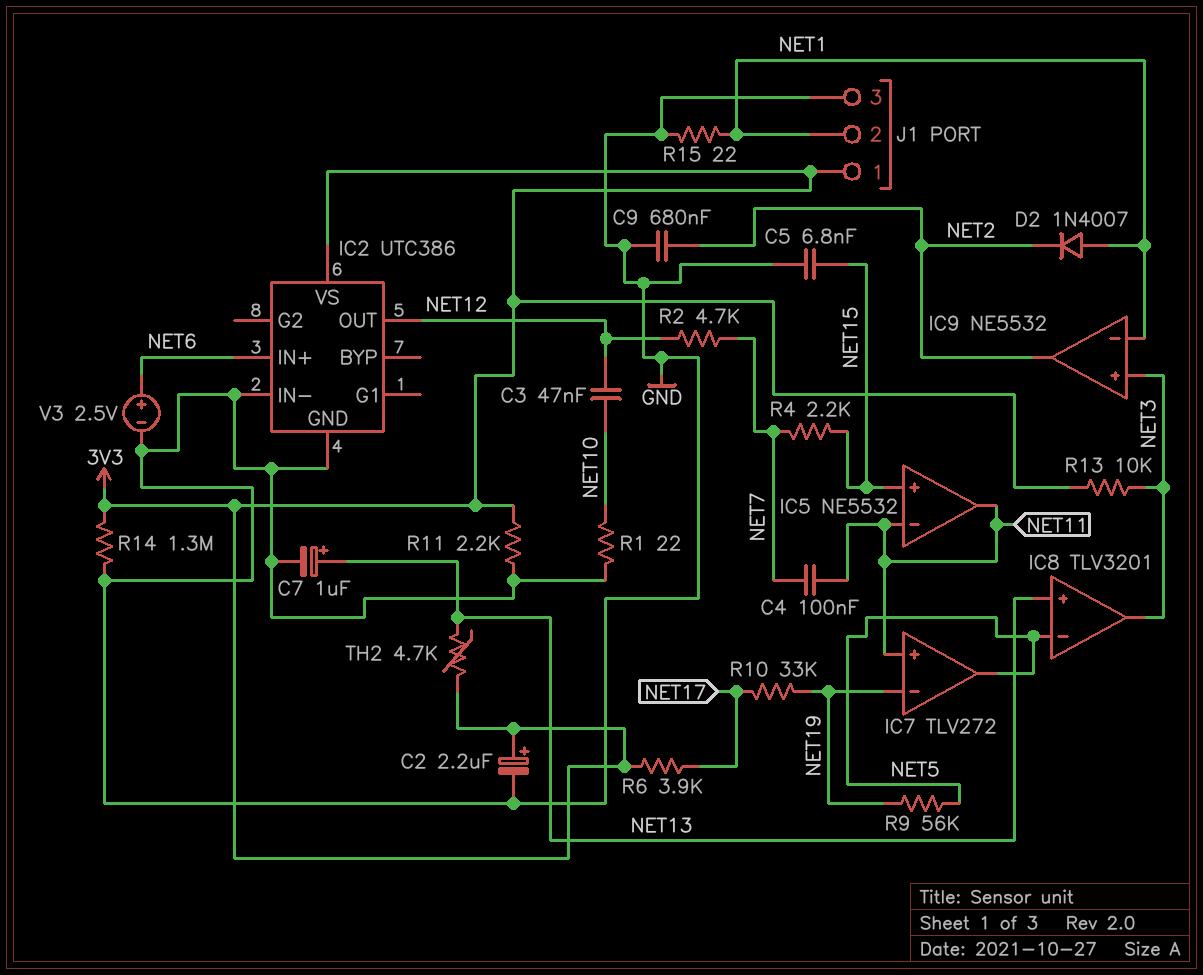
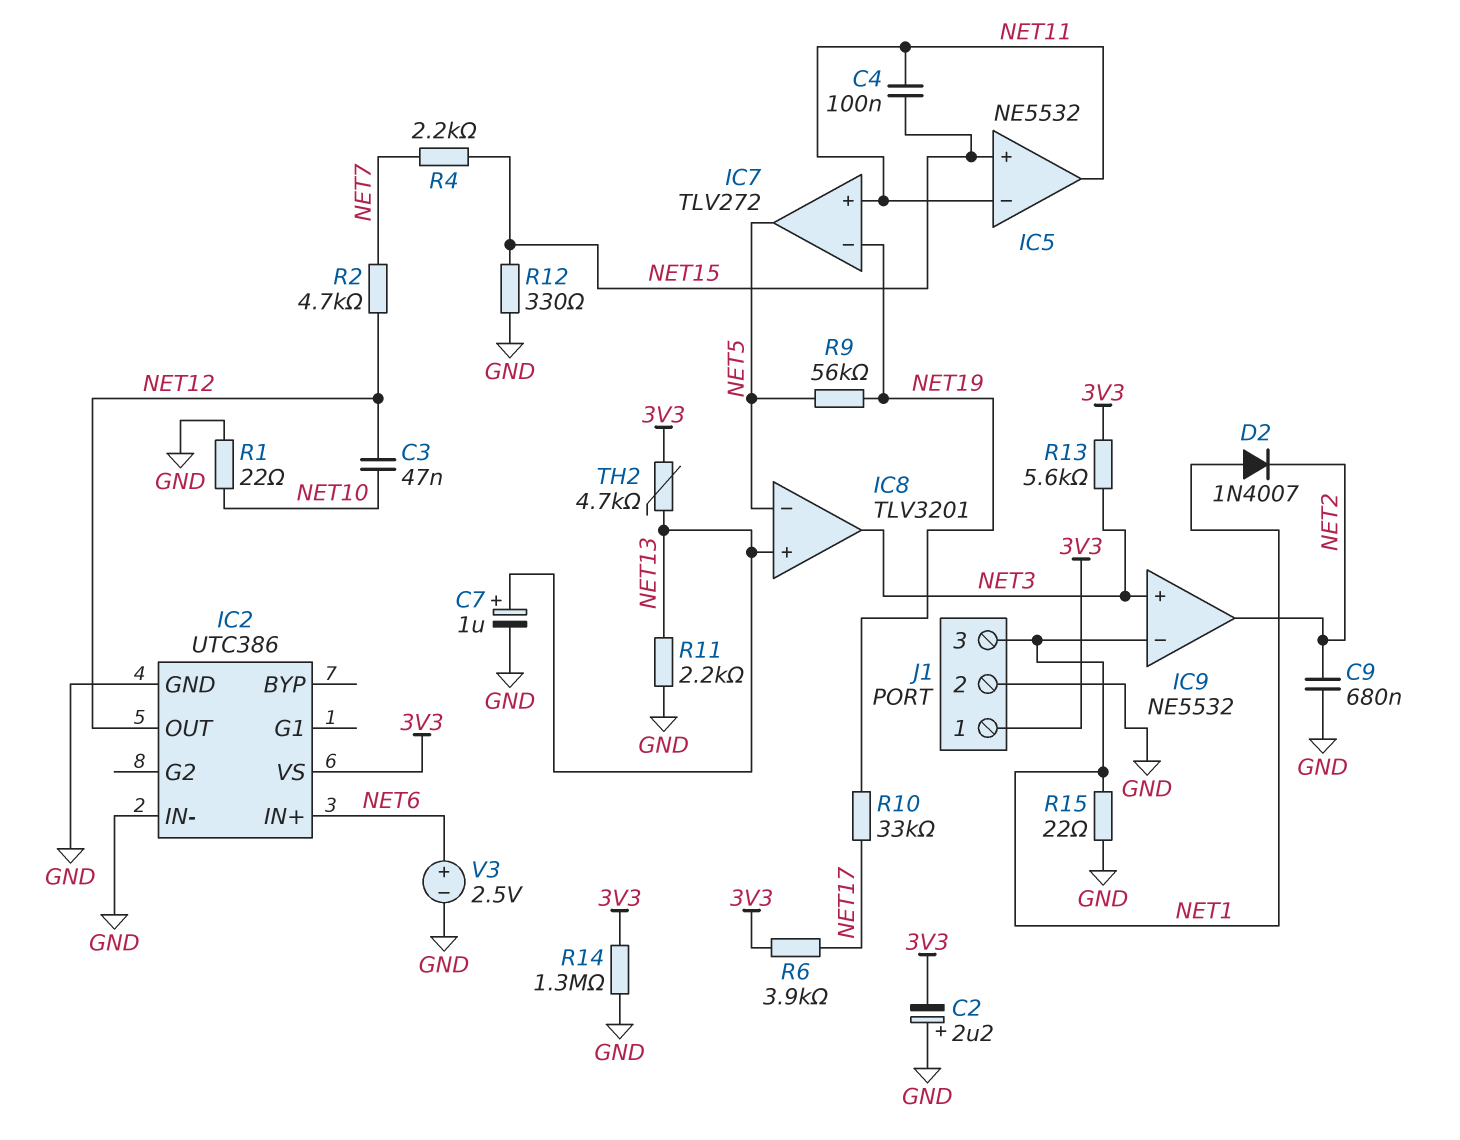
C2: 2.2uF (plus 3V3, minus GND) -> 2.2uF (plus GND, minus 3V3)
C4: 100nF (NET7, NET11) -> 100nF (NET11, NET15)
C5: 6.8nF (GND, NET15) -> none
J1 pin 2: NET1 -> GND
J1 pin 3: GND -> NET1
R11: 2.2k (3V3, GND) -> 2.2k (GND, NET13)
R12: none -> 330 (GND, NET15)
R13: 10k (3V3, NET3) -> 5.6k (3V3, NET3)

